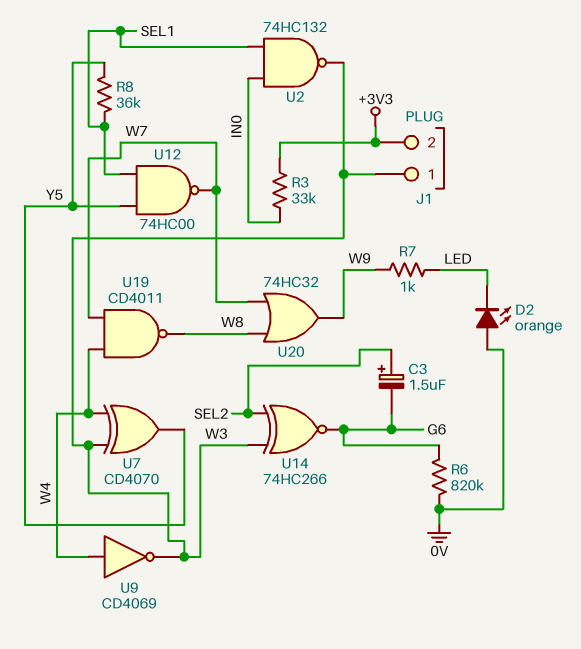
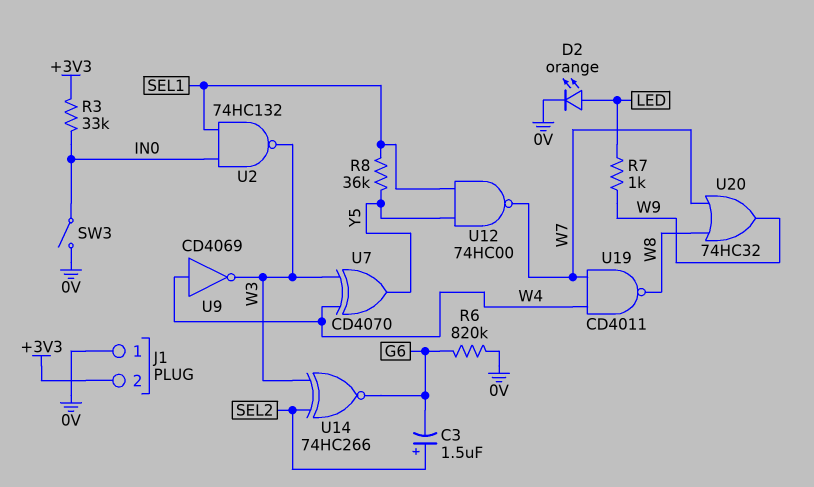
D2: LED orange (A 0V, K LED) -> LED orange (A LED, K 0V)
J1 pin 1: W3 -> 0V
SW3: none -> switch (0V, IN0)

